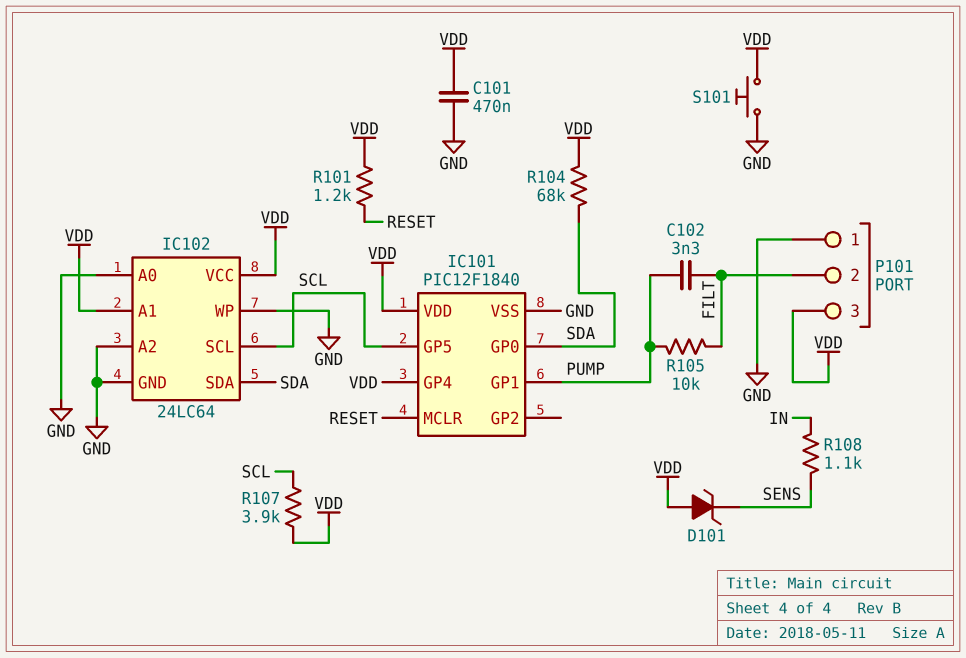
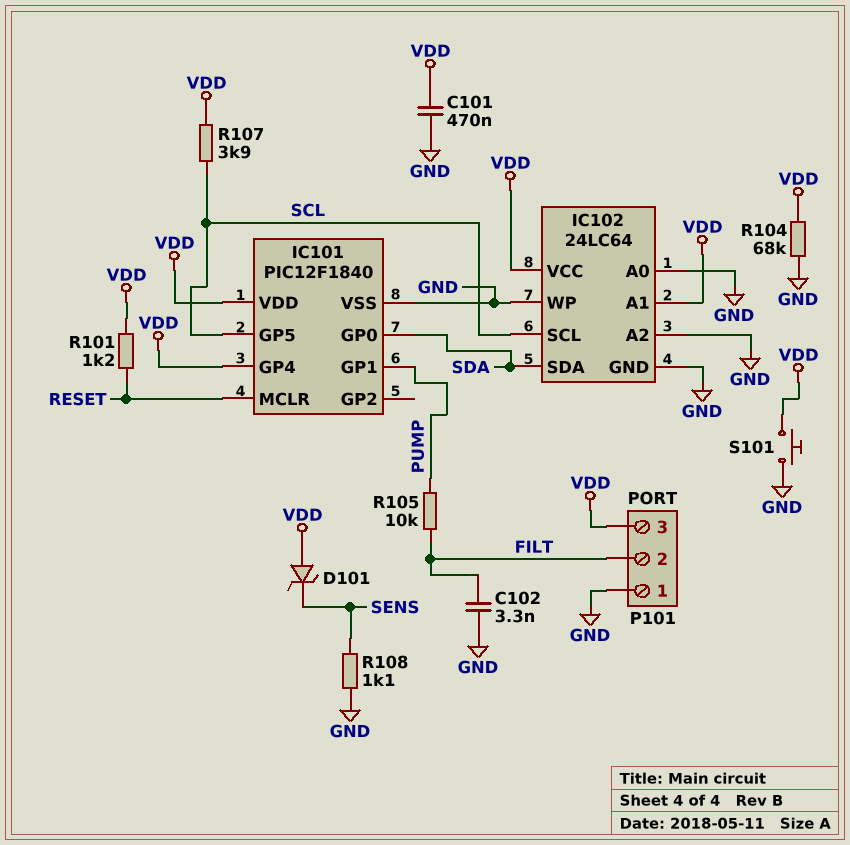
C102: 3.3nF (FILT, PUMP) -> 3.3nF (FILT, GND)
R104: 68k (SDA, VDD) -> 68k (GND, VDD)
R108: 1.1k (IN, SENS) -> 1.1k (GND, SENS)

